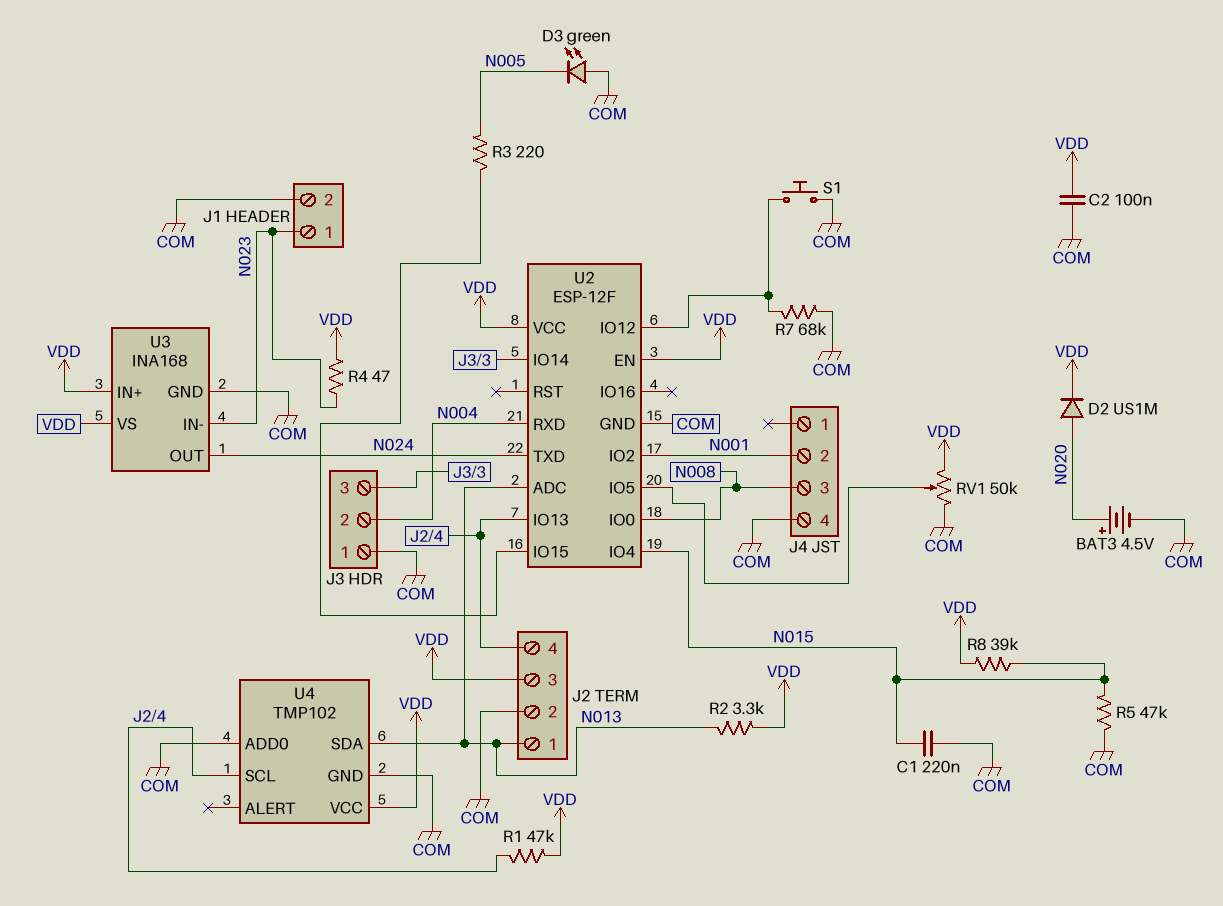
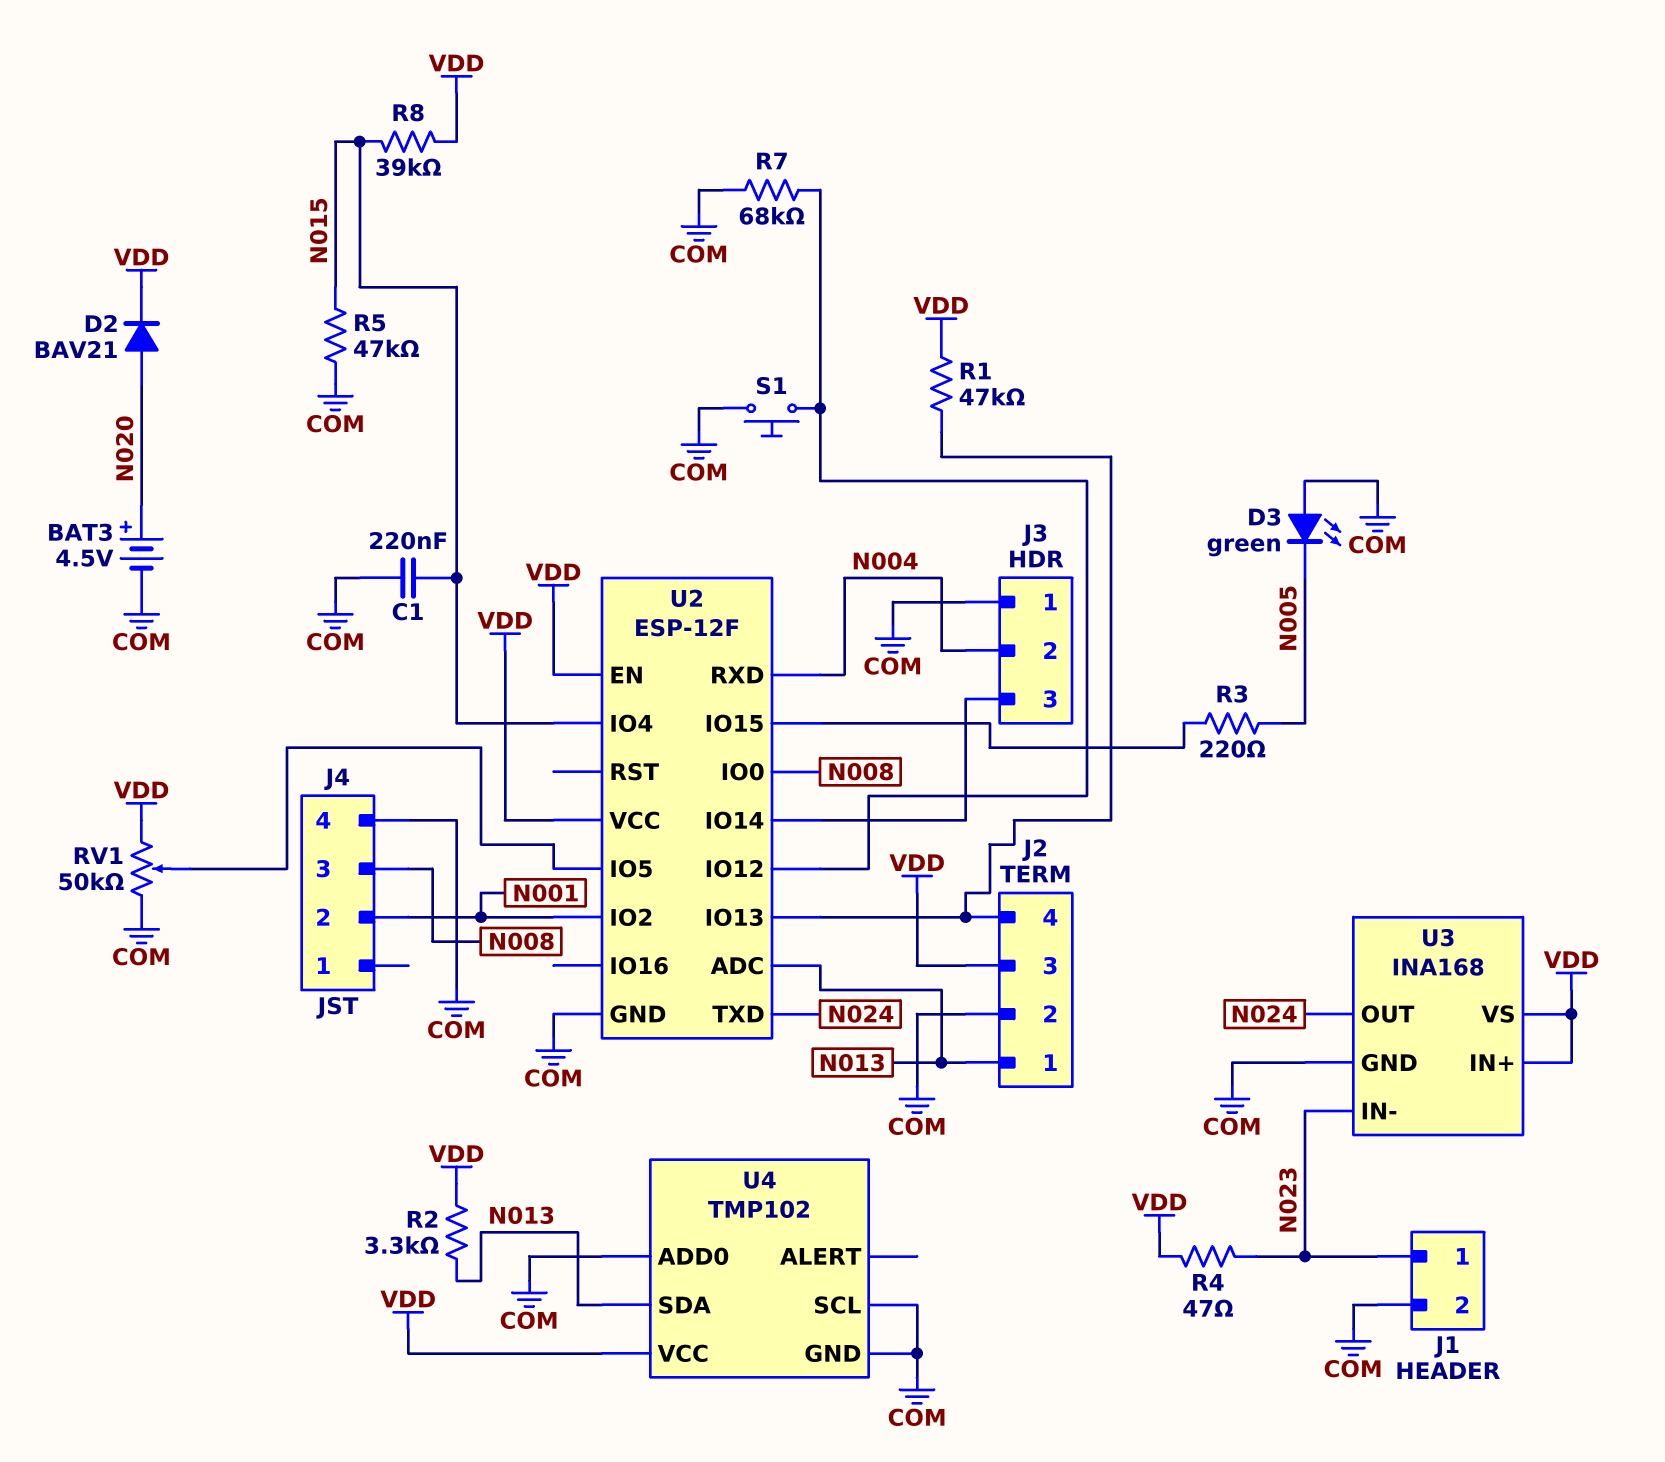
C2: 100nF (COM, VDD) -> none
D2: diode US1M (A N020, K VDD) -> diode BAV21 (A N020, K VDD)
U4 pin SCL: J2/4 -> COM

